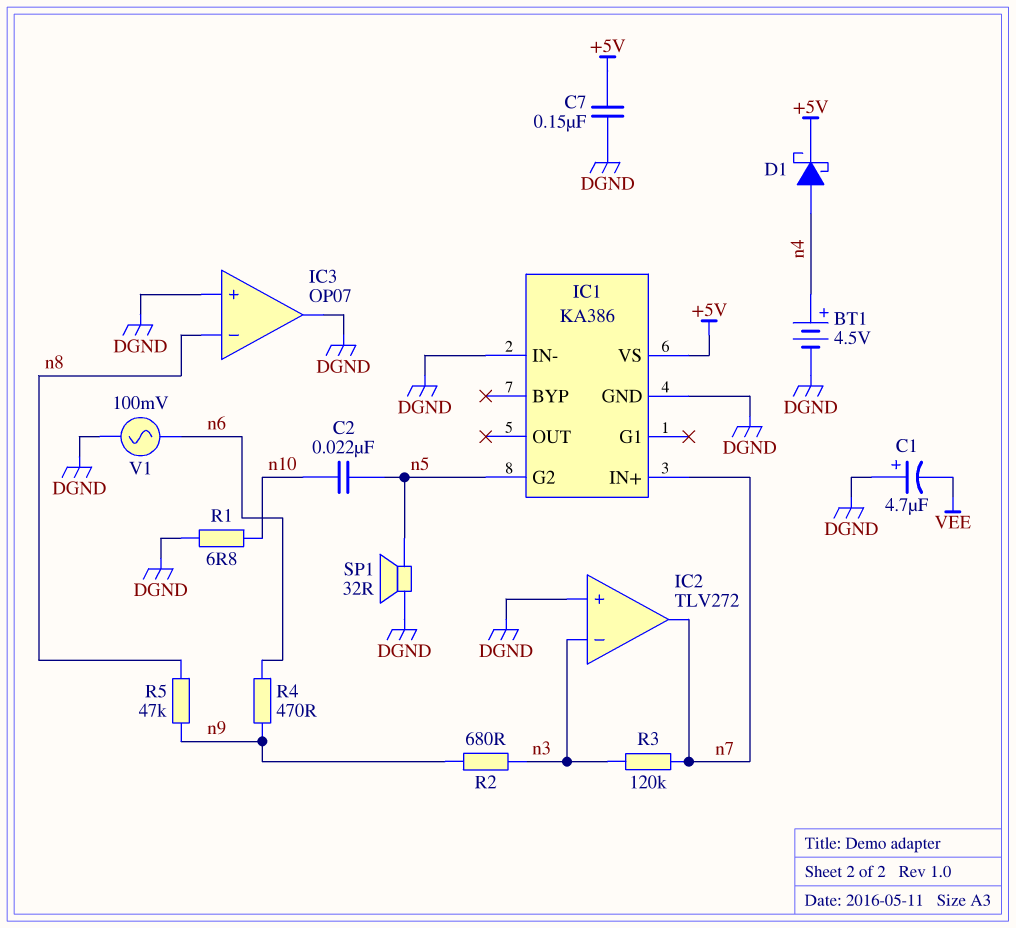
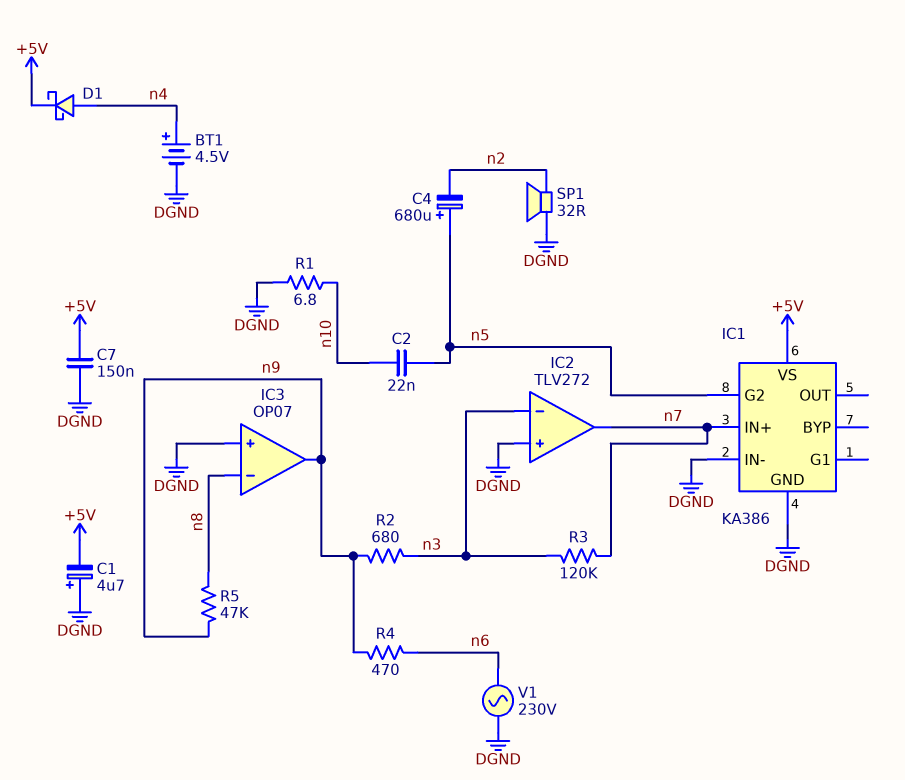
C1: 4.7uF (plus DGND, minus VEE) -> 4.7uF (plus DGND, minus +5V)
C4: none -> 680uF (plus n5, minus n2)
IC3 pin out: DGND -> n9
SP1: speaker 32R (DGND, n5) -> speaker 32R (DGND, n2)
V1: AC 100mV (DGND, n6) -> AC 230V (DGND, n6)

